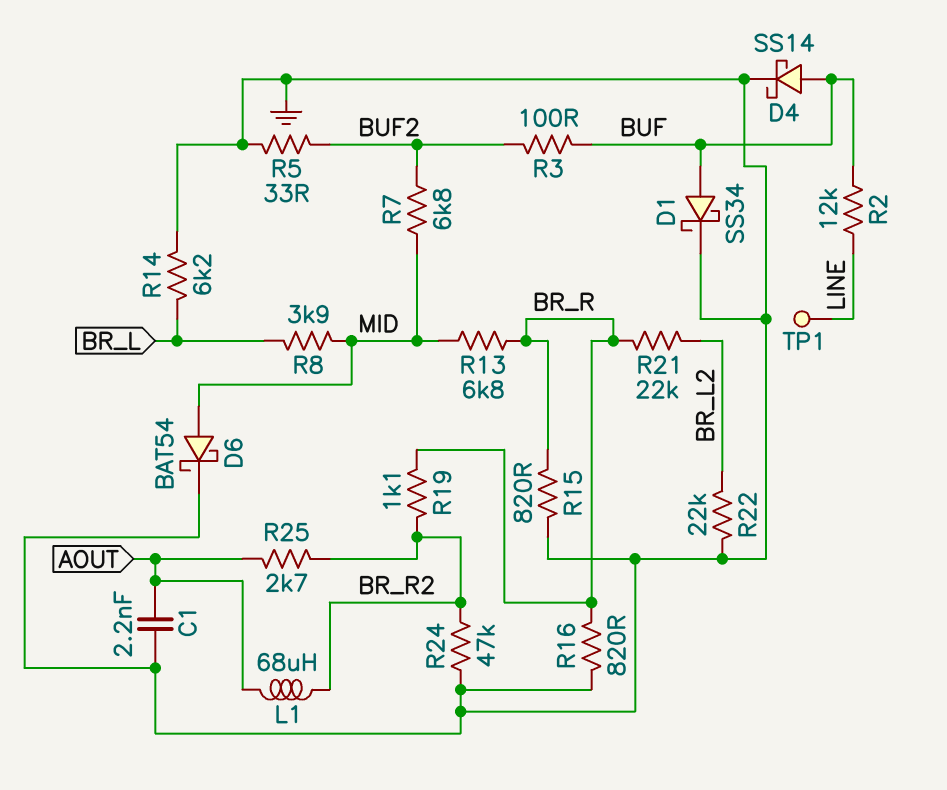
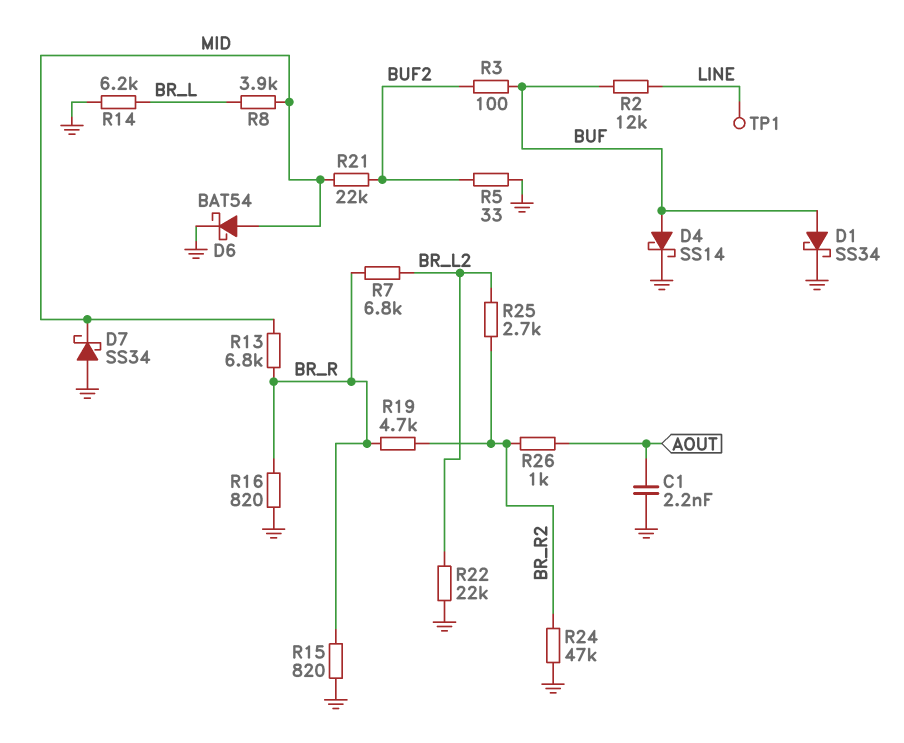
D7: none -> schottky SS34 (A GND, K MID)
L1: 68uH (AOUT, BR_R2) -> none
R7: 6.8k (BUF2, MID) -> 6.8k (BR_L2, BR_R)
R19: 1.1k (BR_R, BR_R2) -> 4.7k (BR_R, BR_R2)
R21: 22k (BR_L2, BR_R) -> 22k (BUF2, MID)
R25: 2.7k (AOUT, BR_R2) -> 2.7k (BR_L2, BR_R2)
R26: none -> 1k (AOUT, BR_R2)

